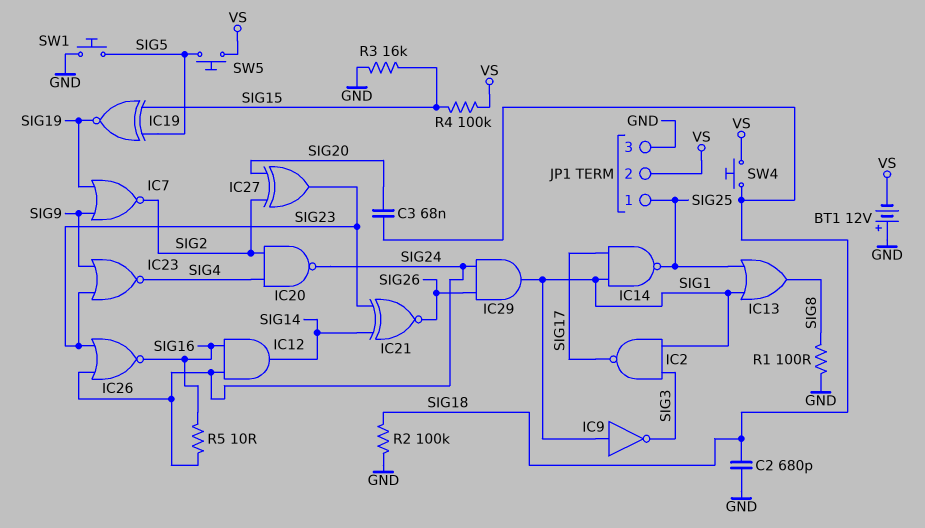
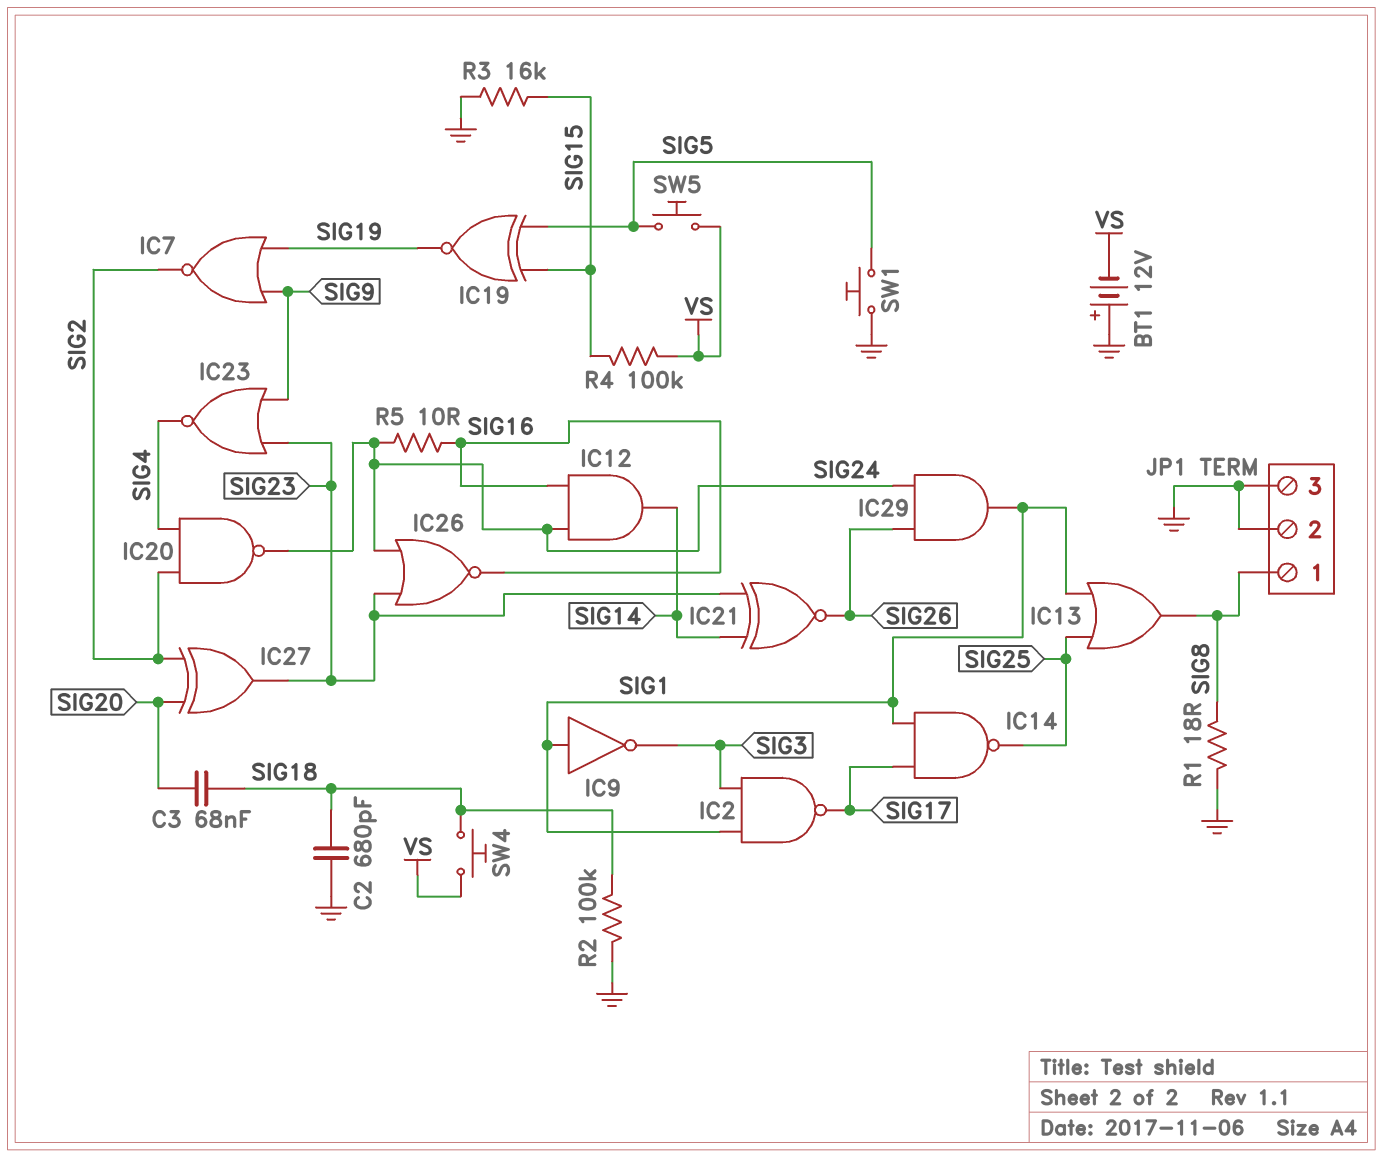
JP1 pin 1: SIG25 -> SIG8
JP1 pin 2: VS -> GND
R1: 100 (GND, SIG8) -> 18 (GND, SIG8)

